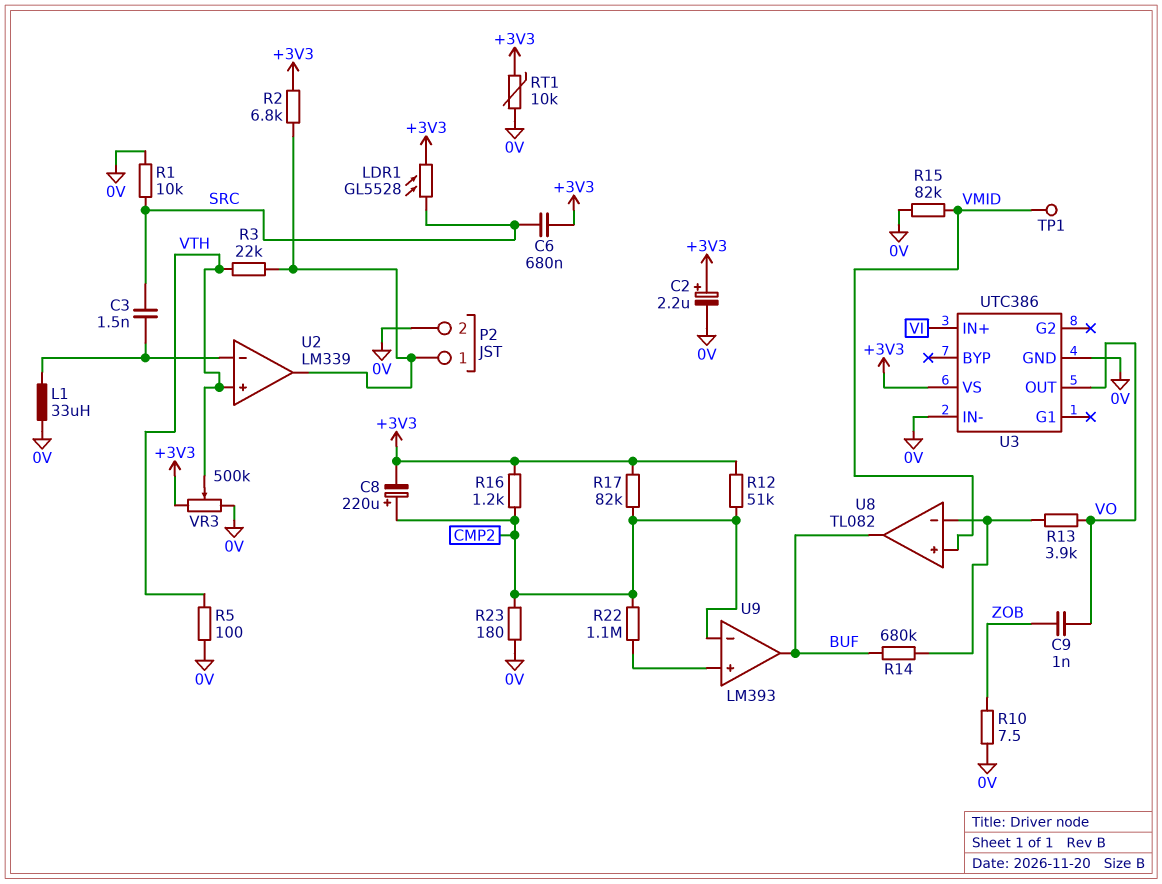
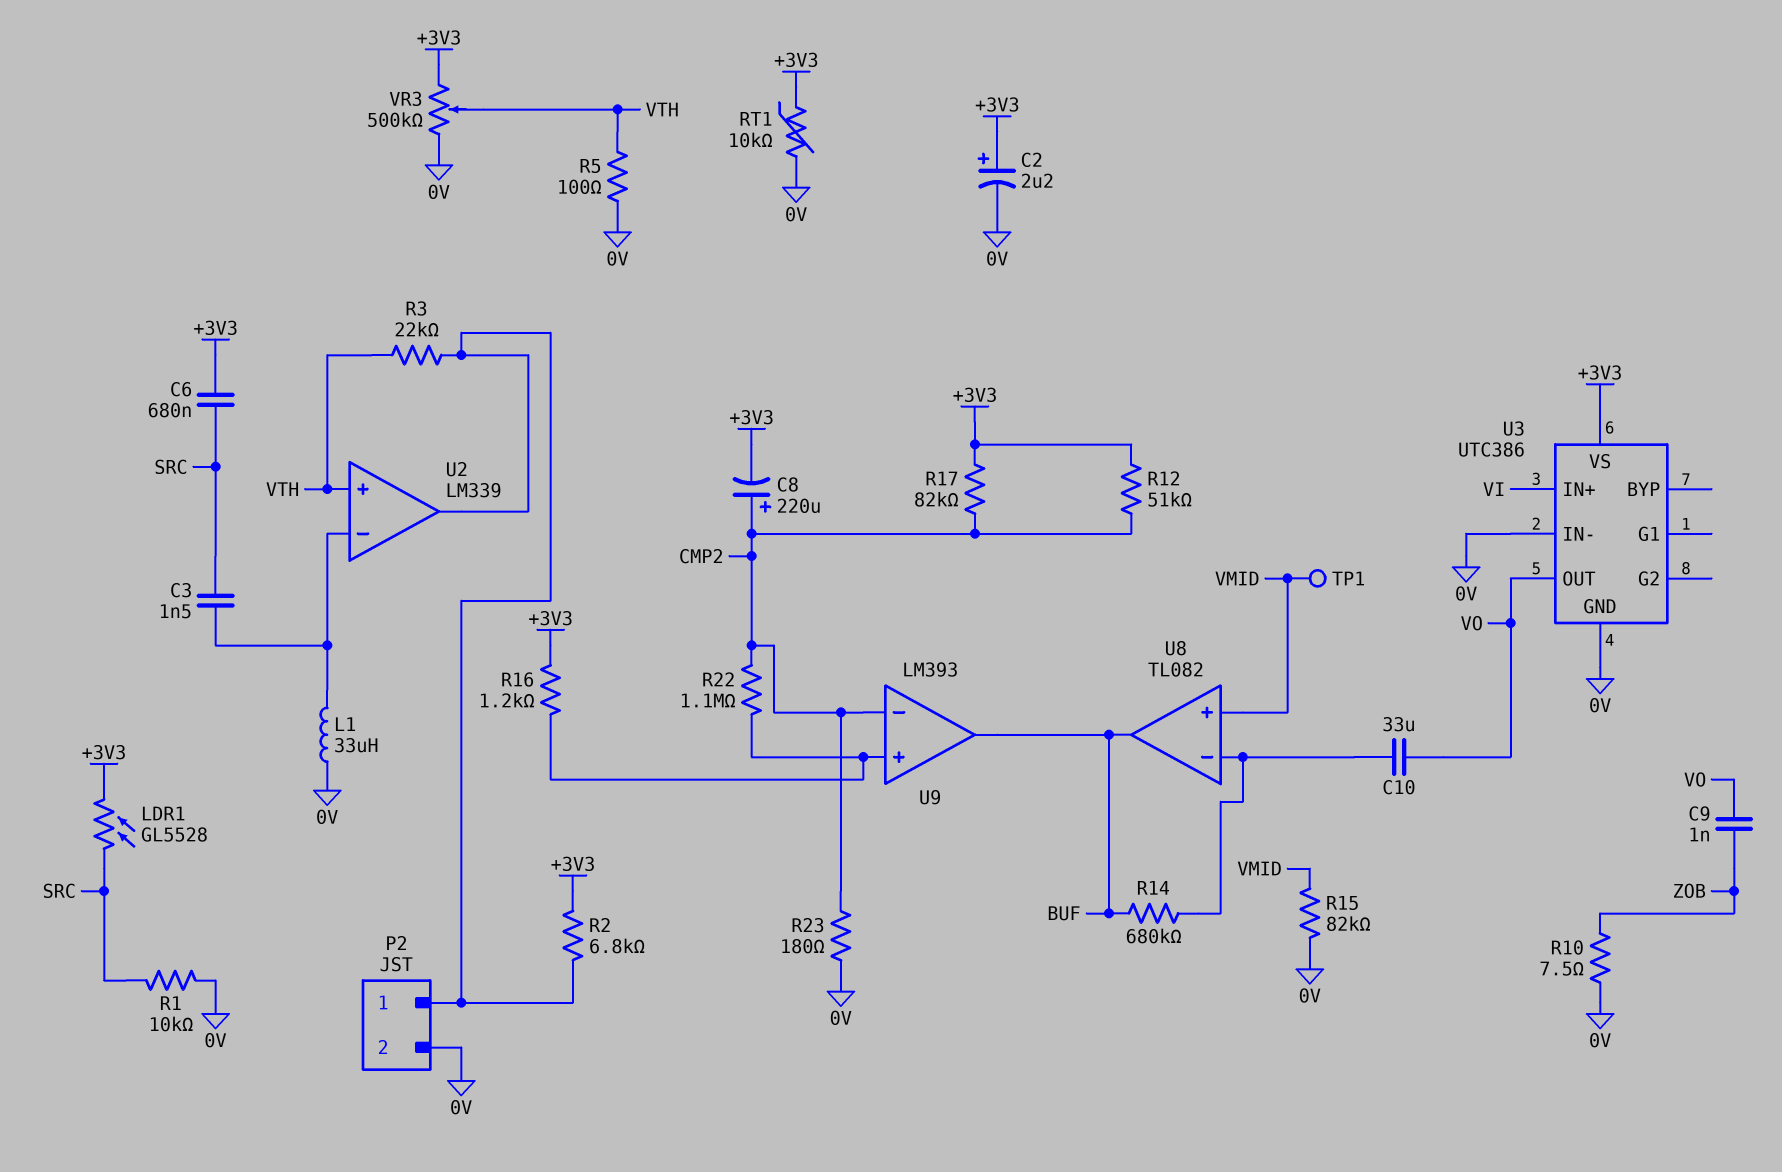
C10: none -> 33uF (U8/in-, VO)
R13: 3.9k (U8/in-, VO) -> none
R16: 1.2k (+3V3, CMP2) -> 1.2k (+3V3, U9/in+)

